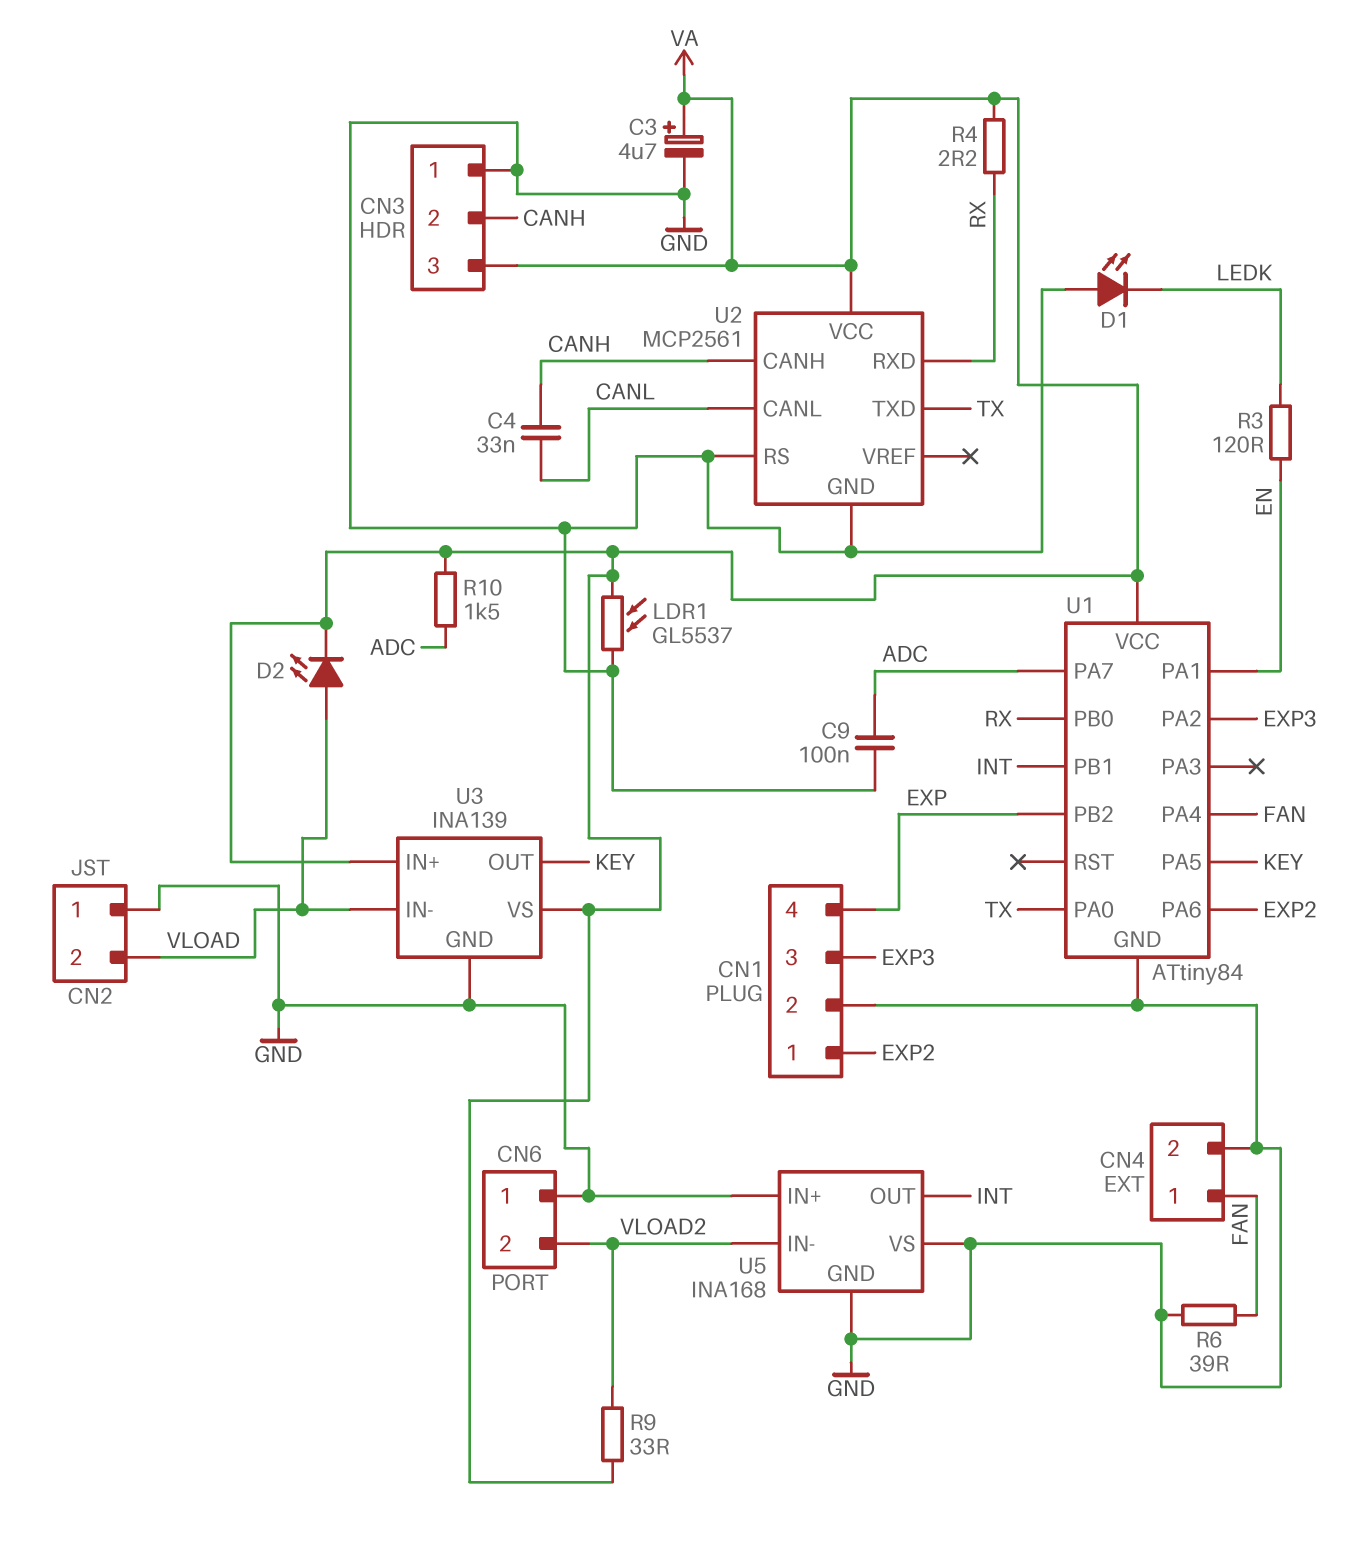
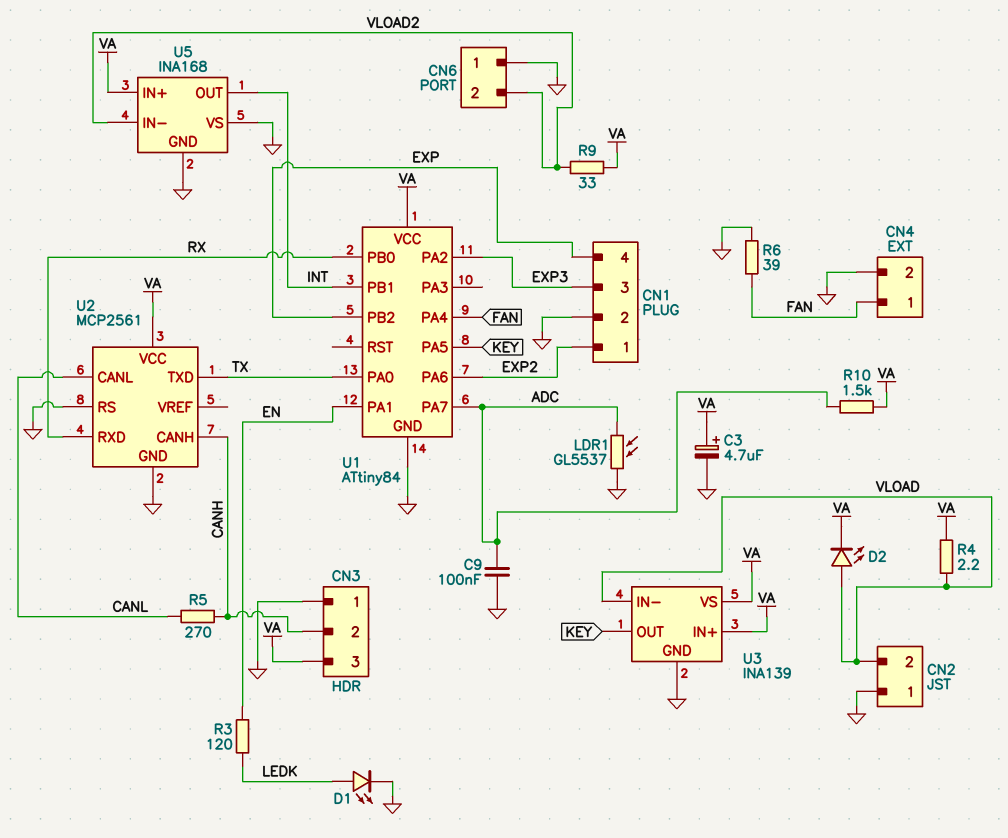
C4: 33nF (CANH, CANL) -> none
D1: LED (A GND, K LEDK) -> LED (A LEDK, K GND)
LDR1: GL5537 (GND, VA) -> GL5537 (ADC, GND)
R4: 2.2 (RX, VA) -> 2.2 (VA, VLOAD)
R5: none -> 270 (CANH, CANL)
U5 pin IN+: GND -> VA

